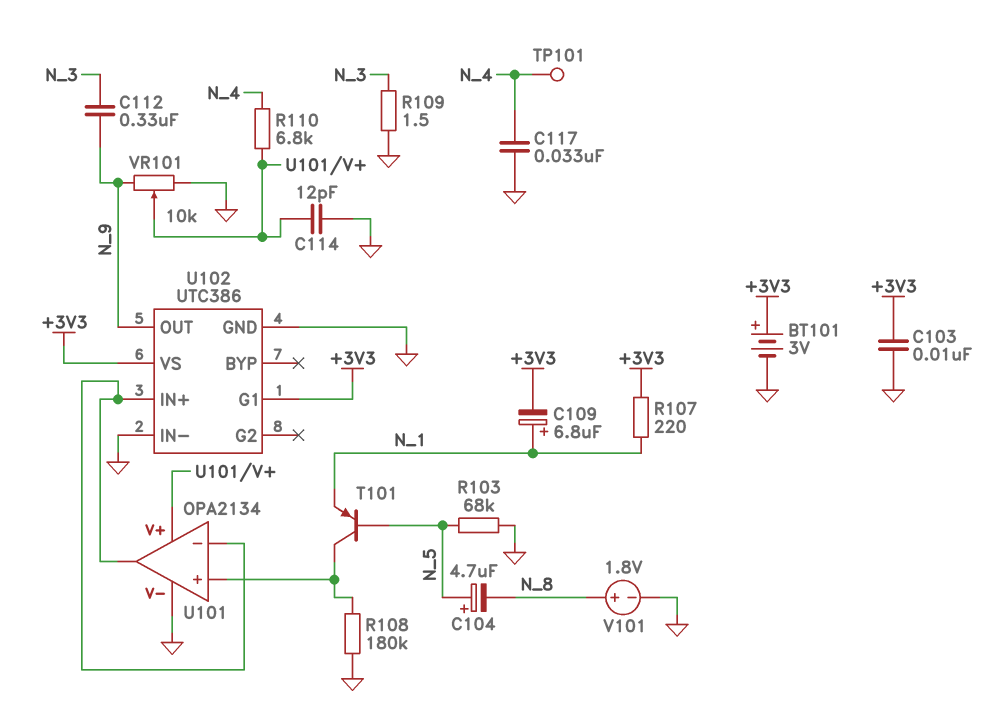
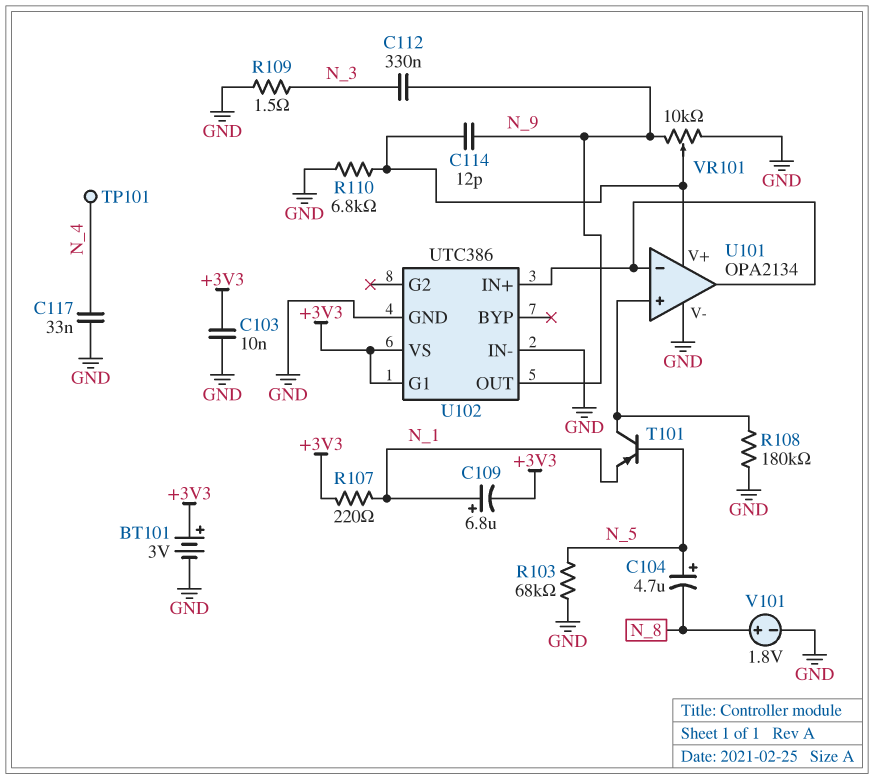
C114: 12pF (GND, U101/V+) -> 12pF (N_9, U101/V+)
R110: 6.8k (N_4, U101/V+) -> 6.8k (GND, U101/V+)

